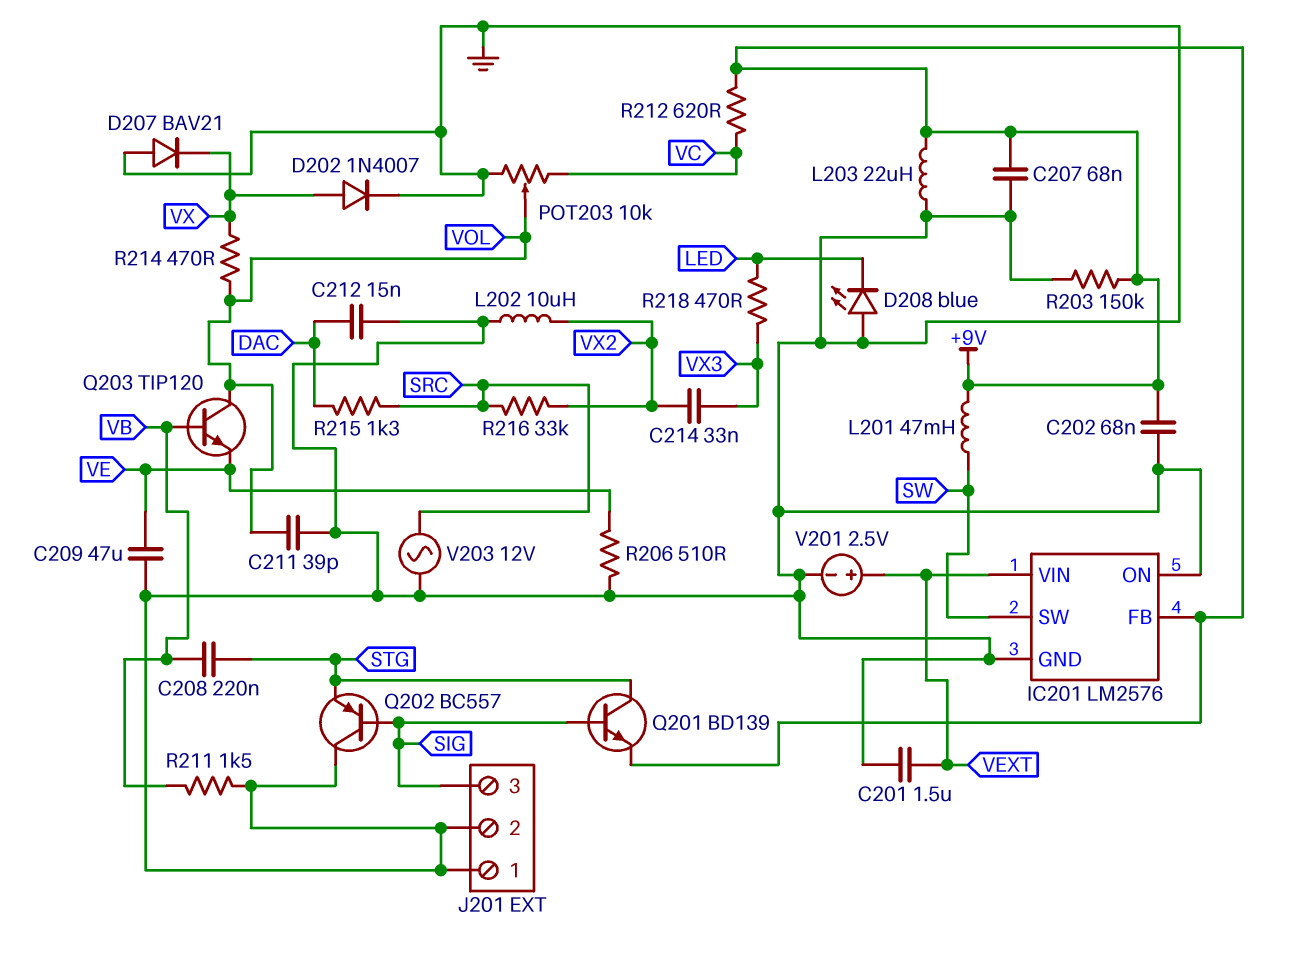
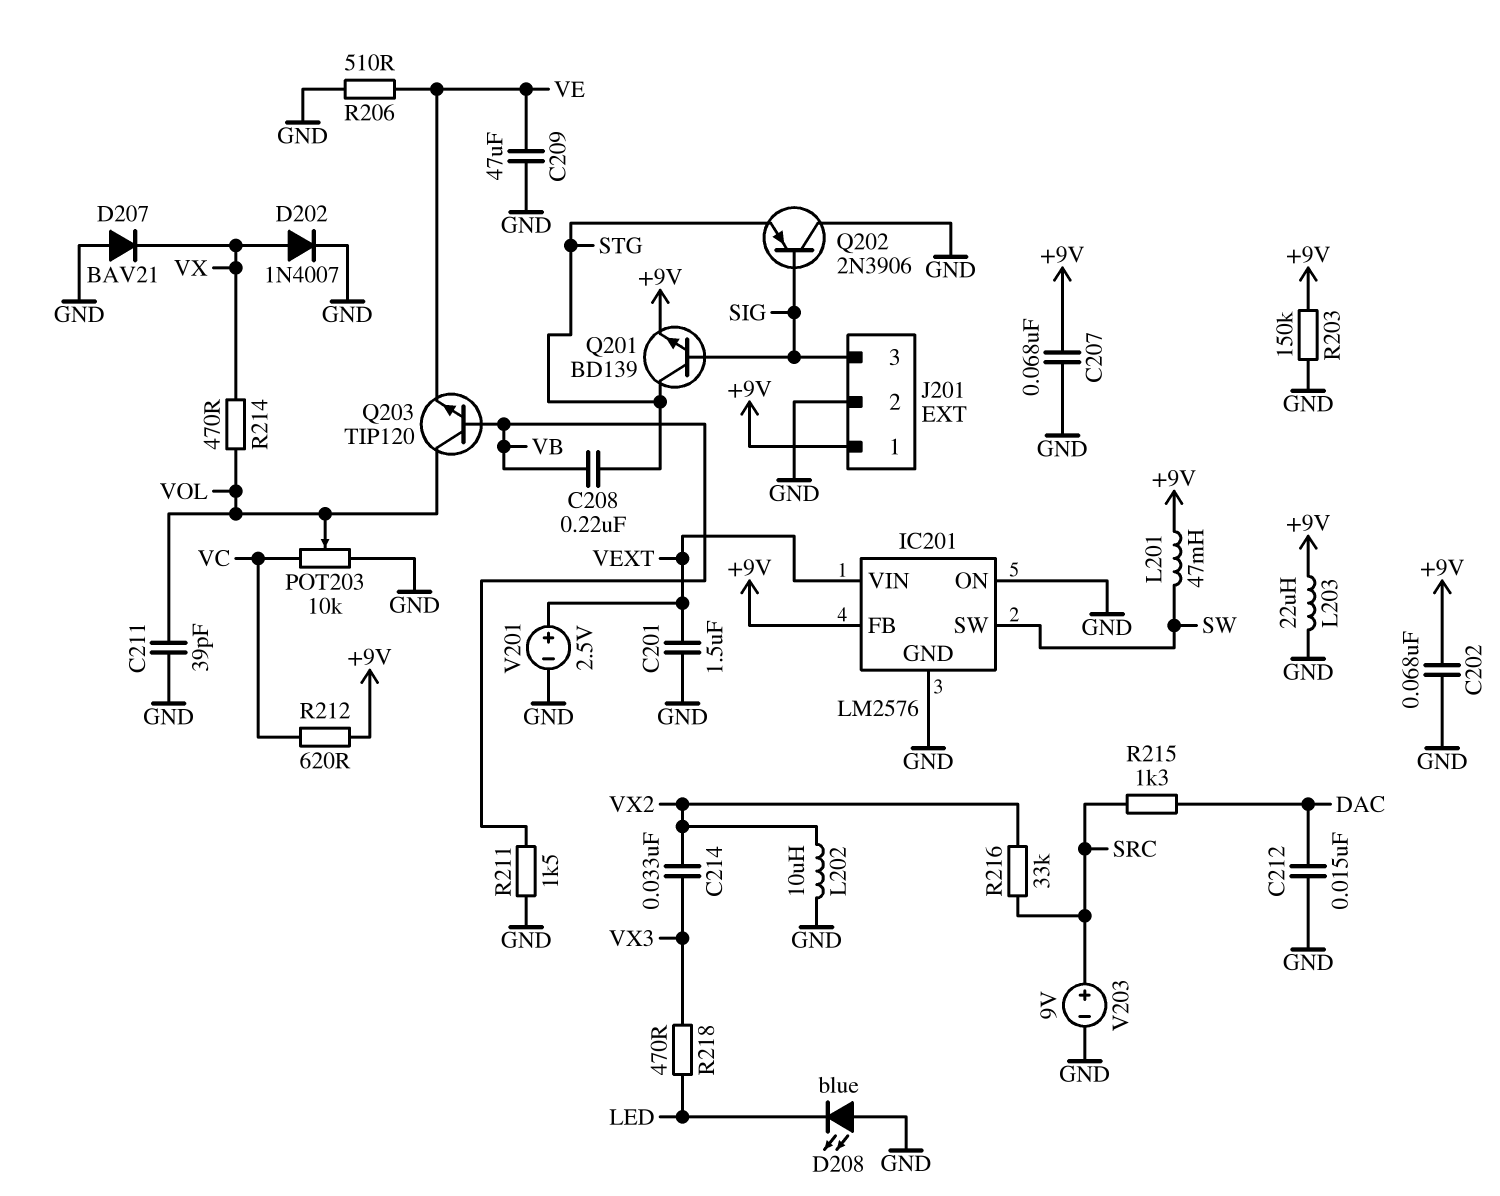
J201 pin 1: GND -> +9V
Q202: PNP BC557 (B SIG, C GND, E STG) -> PNP 2N3906 (B SIG, C GND, E STG)
V203: AC 12V (GND, SRC) -> 9V (plus SRC, minus GND)

